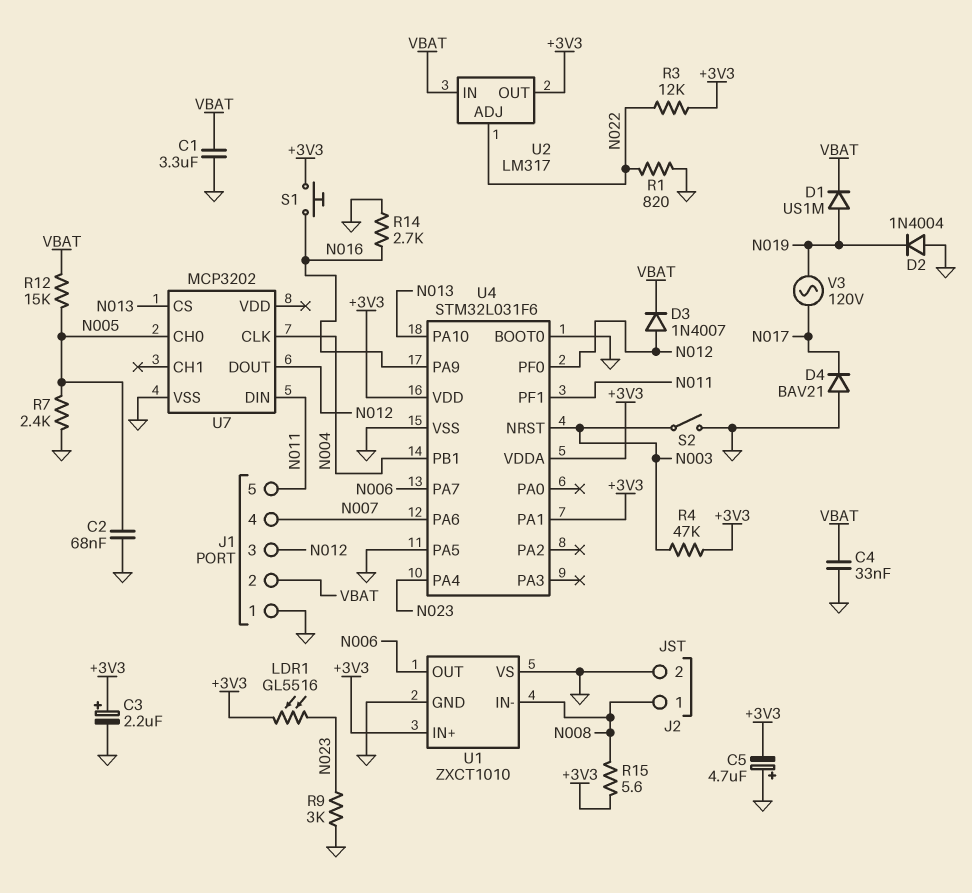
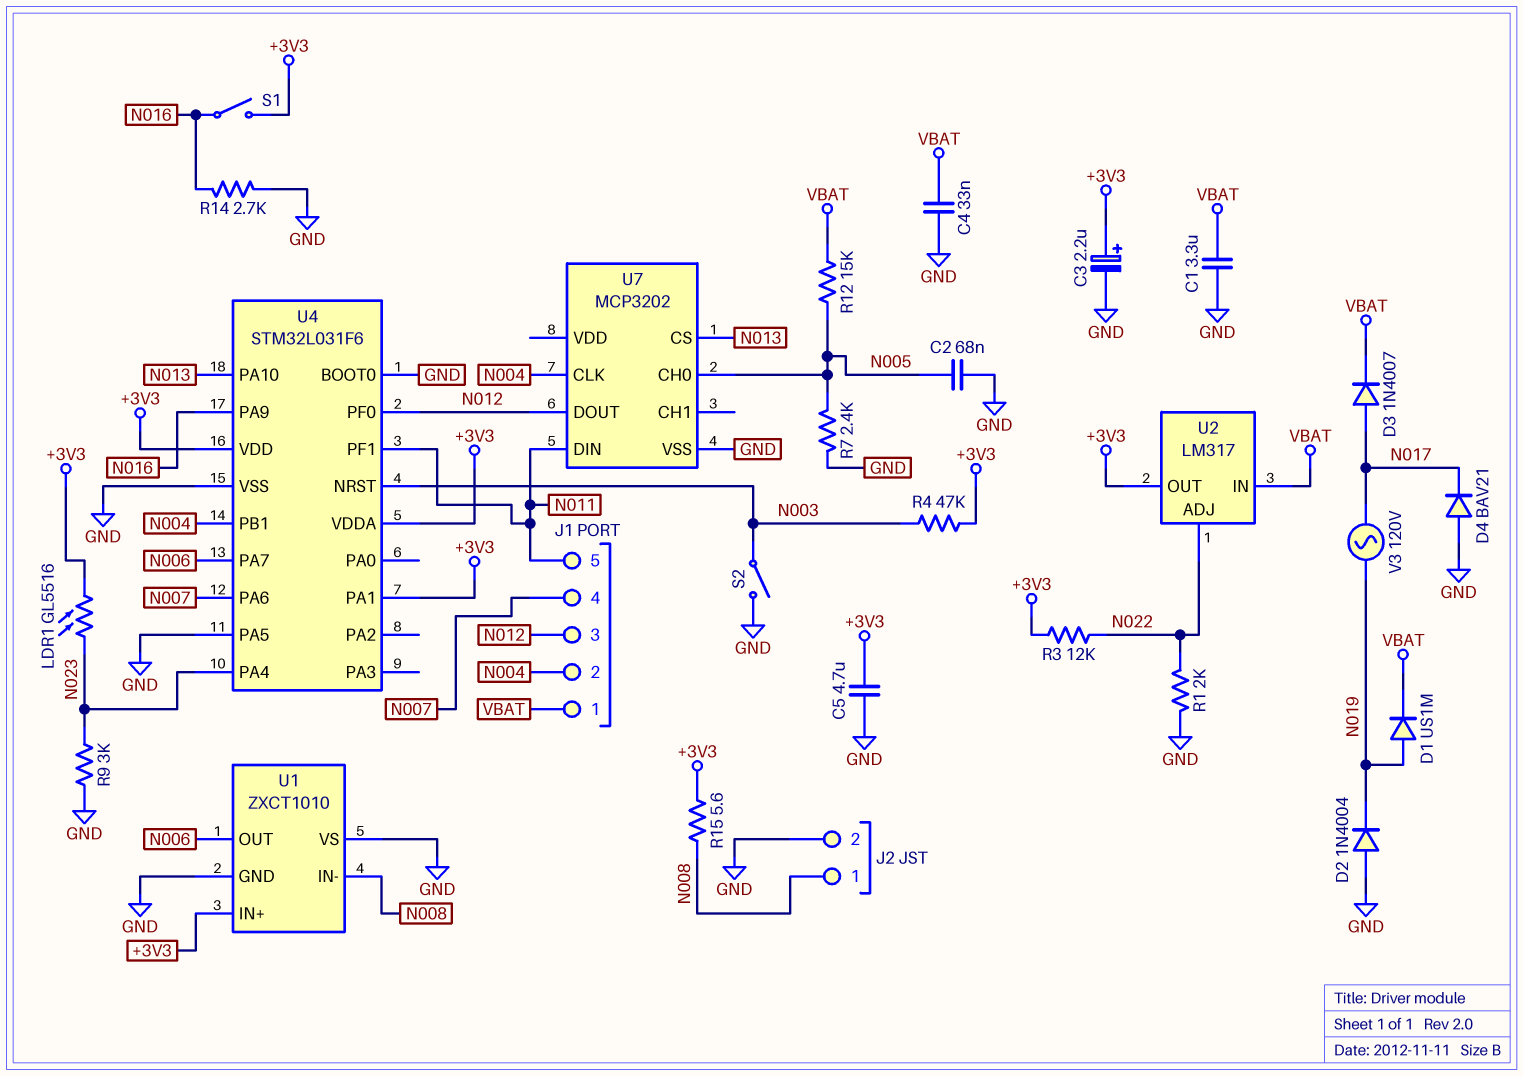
C5: 4.7uF (plus GND, minus +3V3) -> 4.7uF (+3V3, GND)
D3: diode 1N4007 (A N012, K VBAT) -> diode 1N4007 (A N017, K VBAT)
J1 pin 1: GND -> VBAT
J1 pin 2: VBAT -> N004
R1: 820 (GND, N022) -> 2k (GND, N022)
S1: button (+3V3, N016) -> switch (+3V3, N016)

